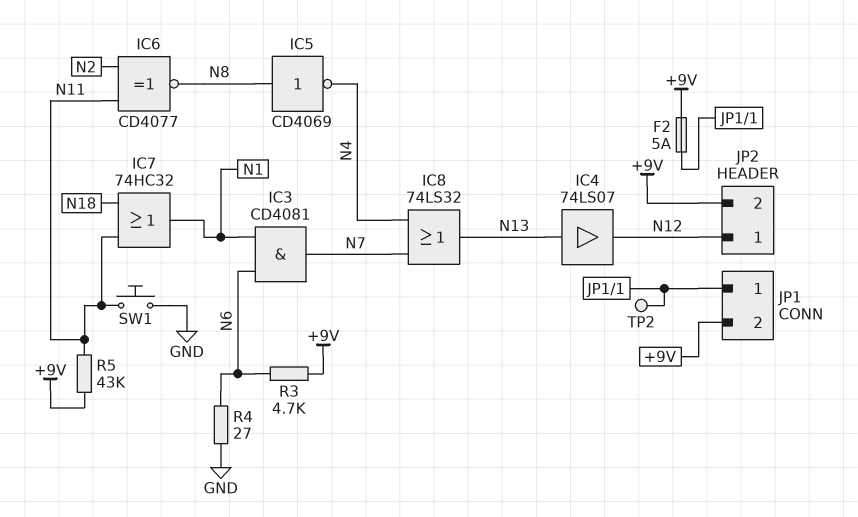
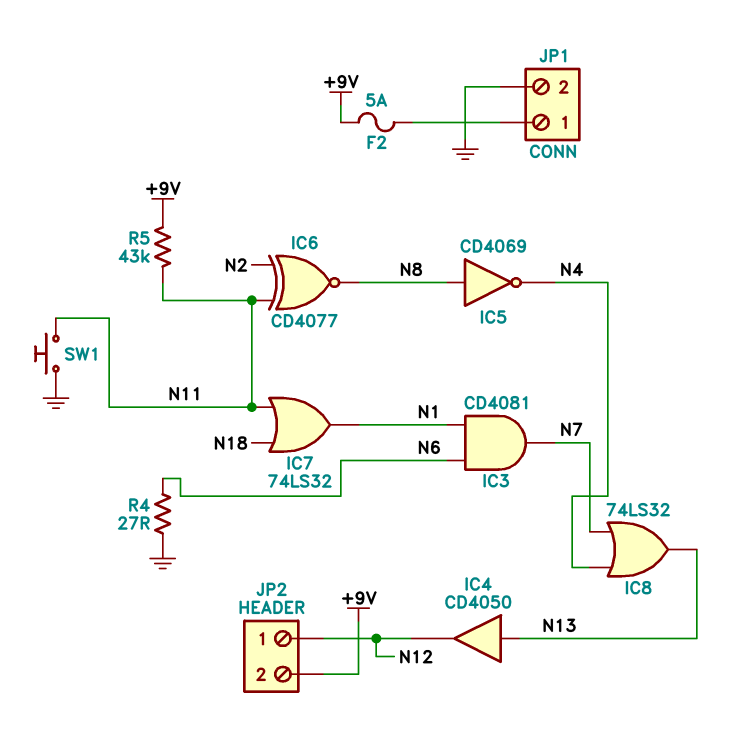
IC4: buffer 74LS07 (in N13, out N12) -> buffer CD4050 (in N13, out N12)
IC7: OR 74HC32 (in N11, in N18, out N1) -> OR 74LS32 (in N11, in N18, out N1)
JP1 pin 2: +9V -> GND
R3: 4.7k (+9V, N6) -> none
TP2: test point (JP1/1) -> none

